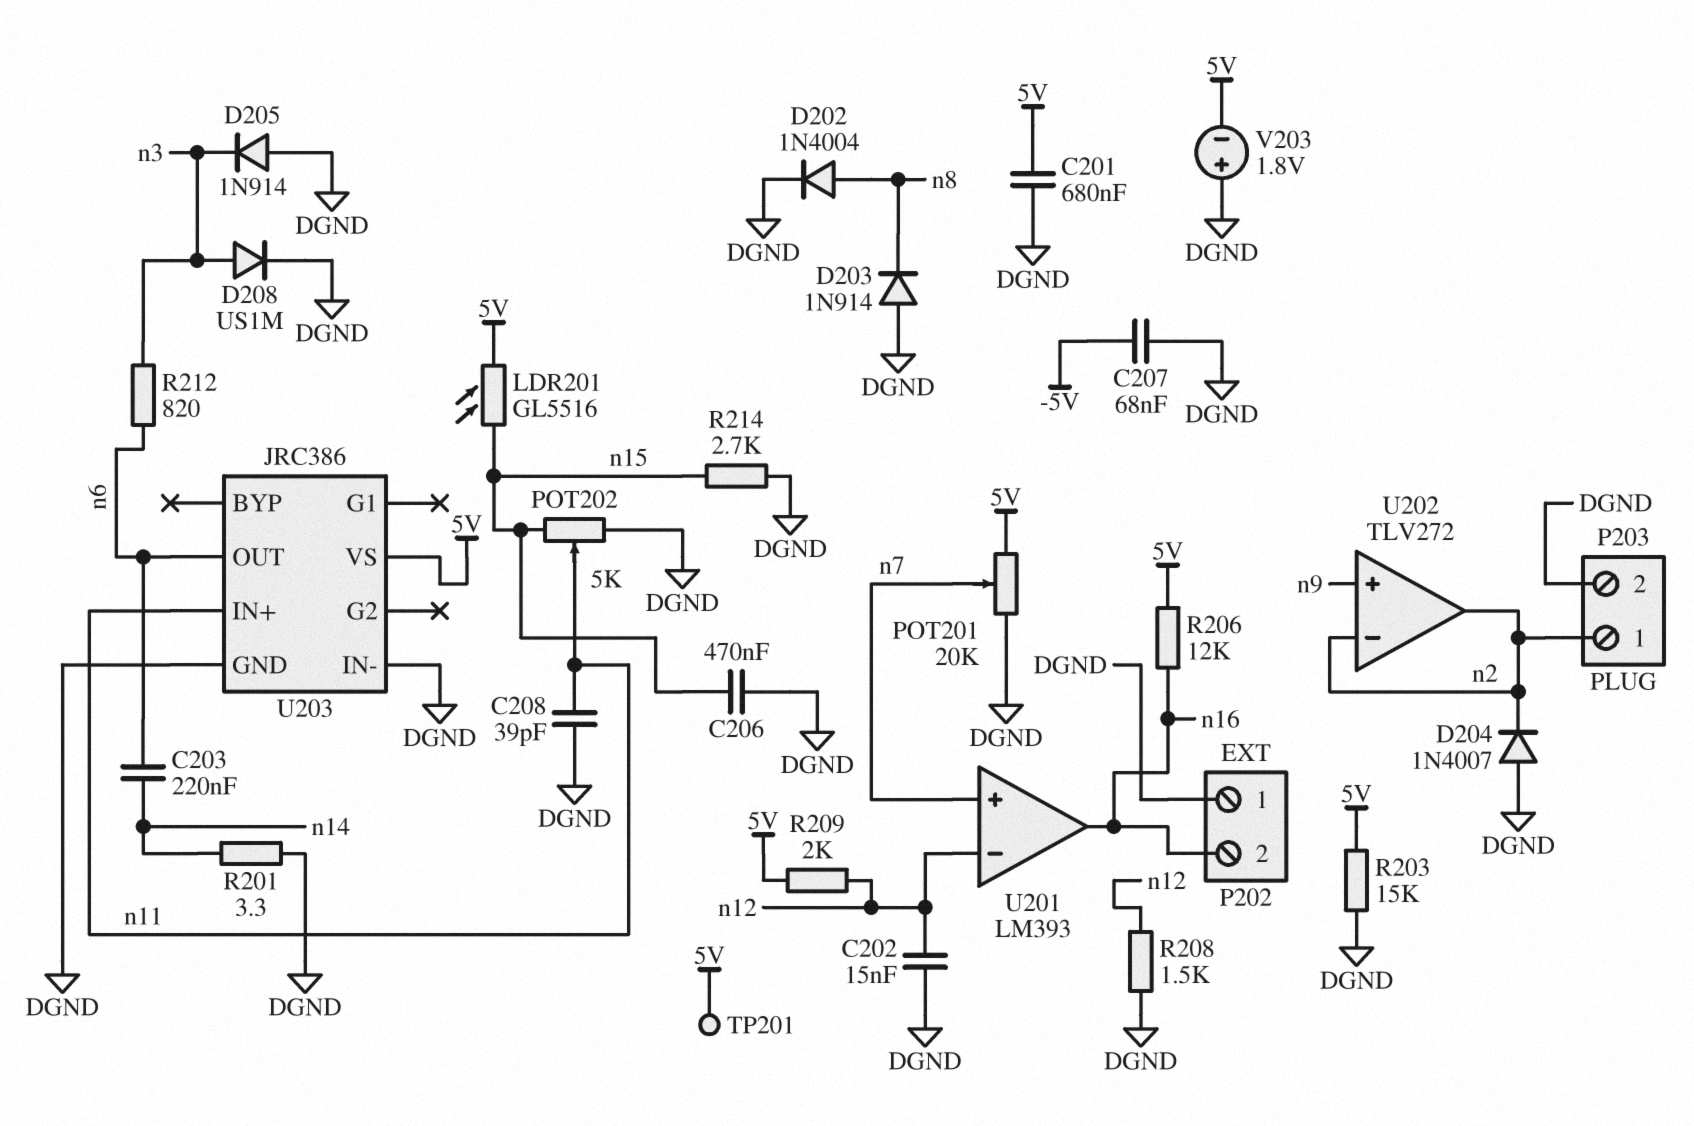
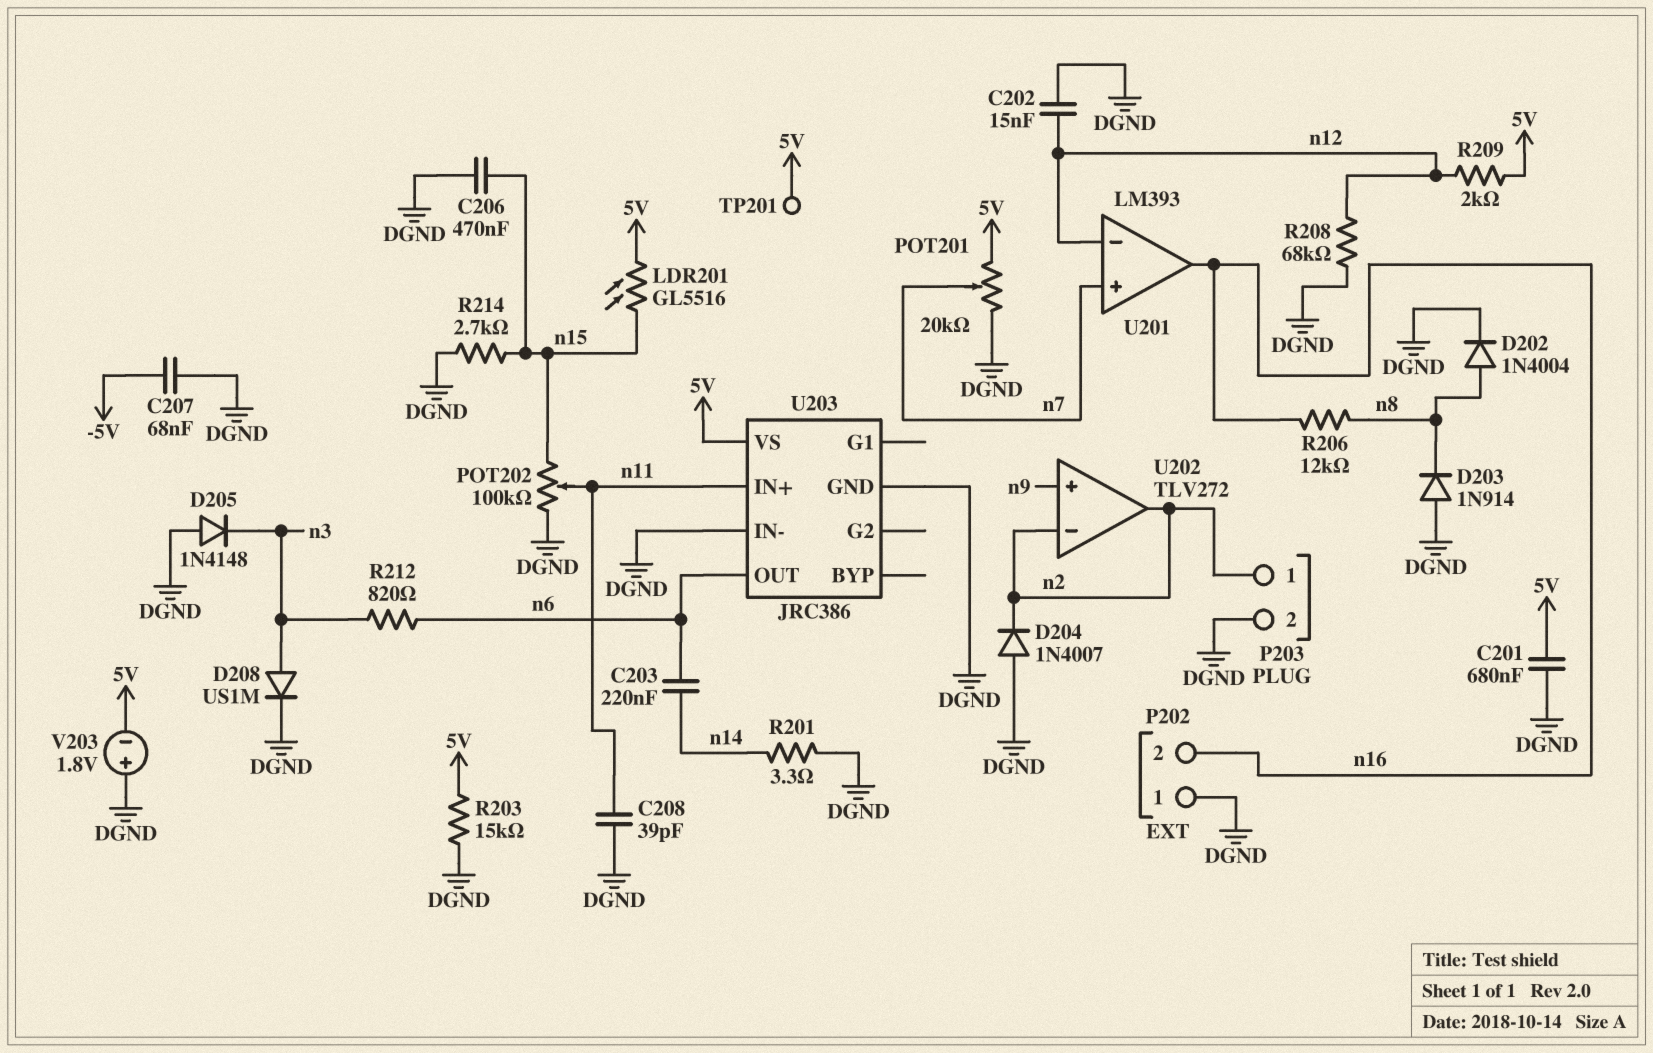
D205: diode 1N914 (A DGND, K n3) -> diode 1N4148 (A DGND, K n3)
POT202: 5k (DGND, n15, wiper n11) -> 100k (DGND, n15, wiper n11)
R206: 12k (5V, n16) -> 12k (n8, n16)
R208: 1.5k (DGND, n12) -> 68k (DGND, n12)

